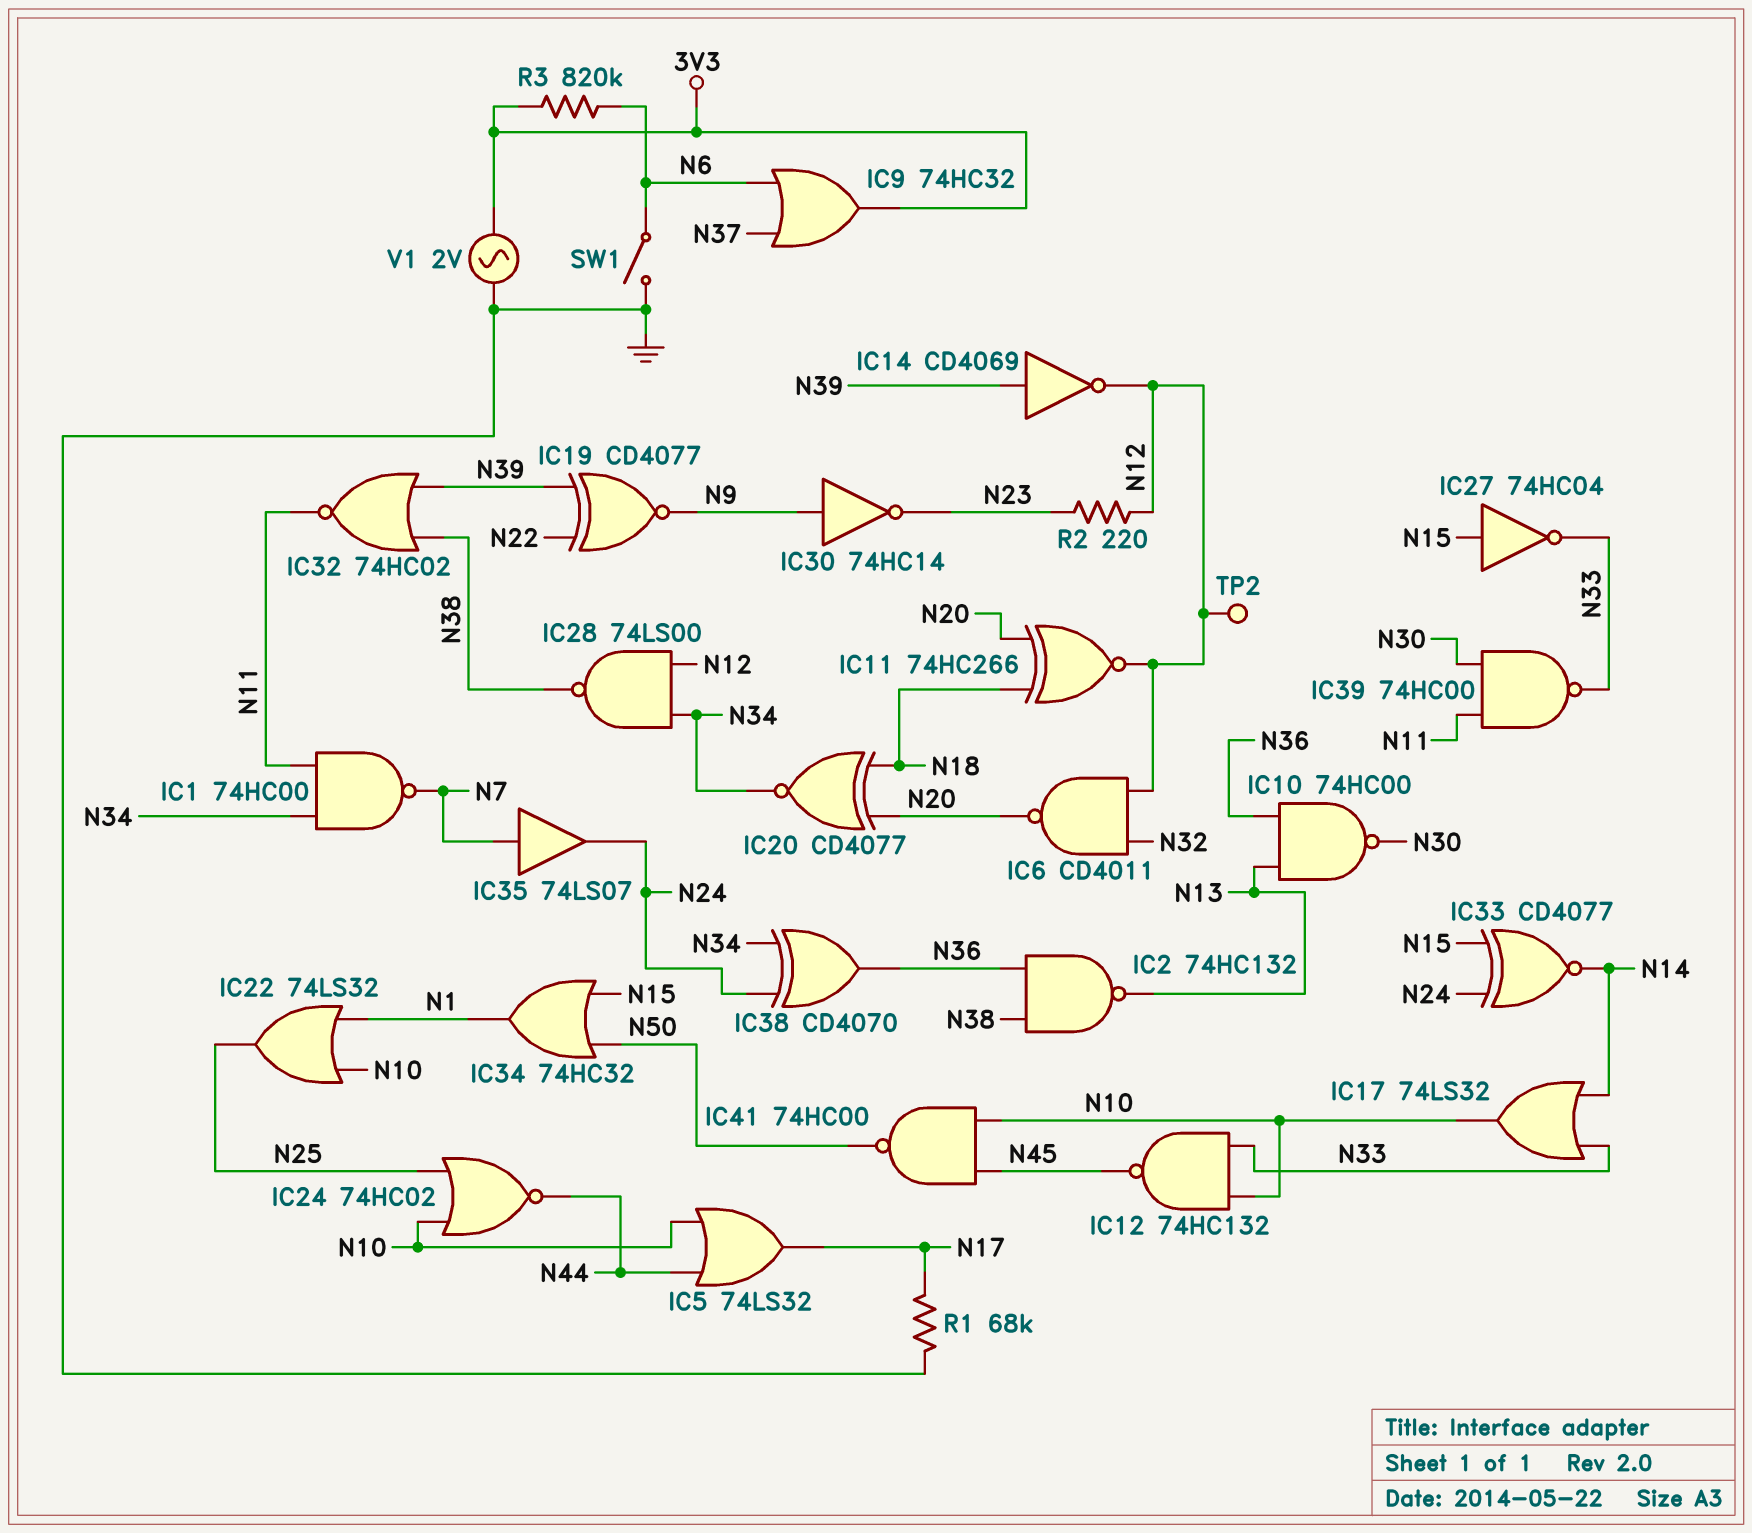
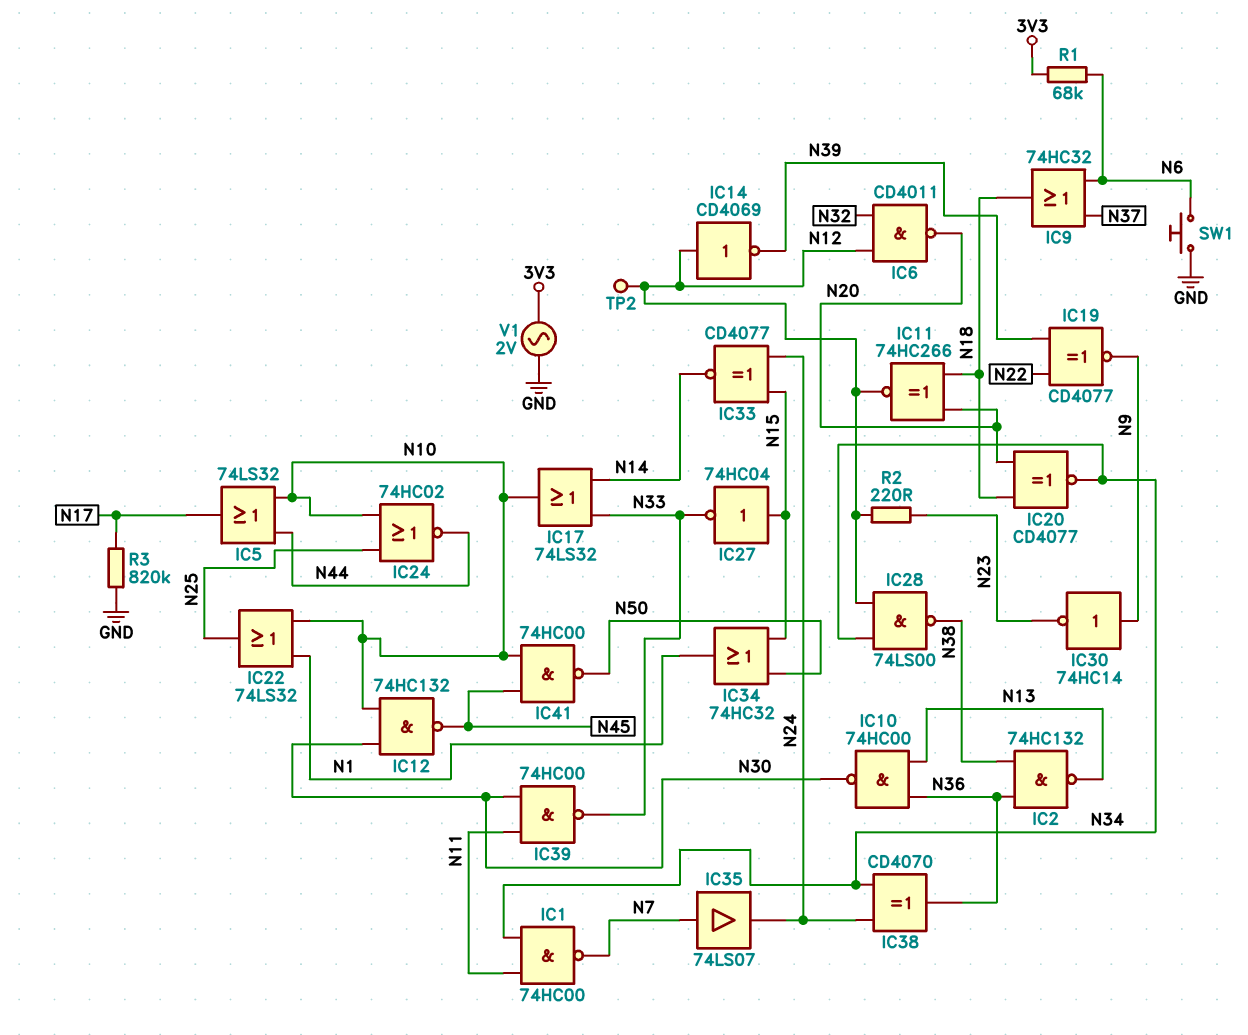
IC9: OR 74HC32 (in N6, in N37, out 3V3) -> OR 74HC32 (in N6, in N37, out N18)
IC12: NAND 74HC132 (in N10, in N33, out N45) -> NAND 74HC132 (in N10, in N30, out N45)
IC14: NOT CD4069 (in N39, out N12) -> NOT CD4069 (in N12, out N39)
IC32: NOR 74HC02 (in N38, in N39, out N11) -> none
R1: 68k (GND, N17) -> 68k (3V3, N6)
R3: 820k (3V3, N6) -> 820k (GND, N17)
SW1: switch (GND, N6) -> button (GND, N6)

